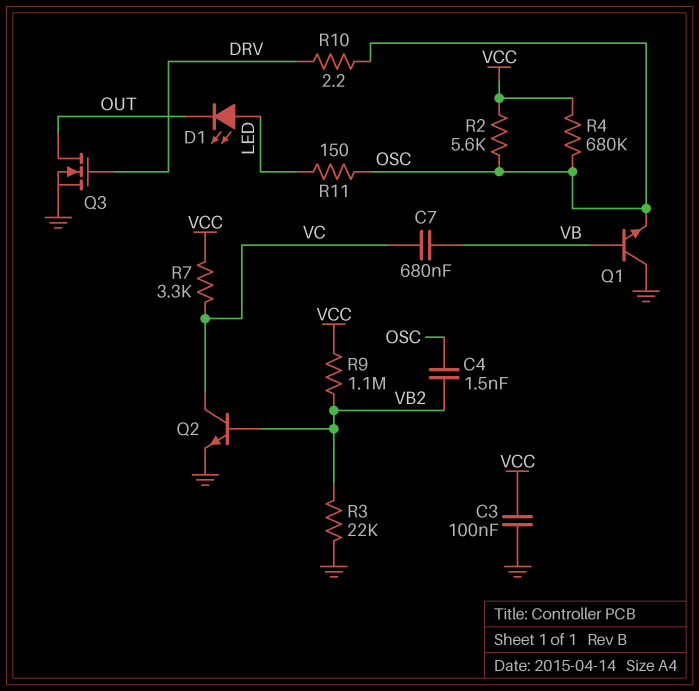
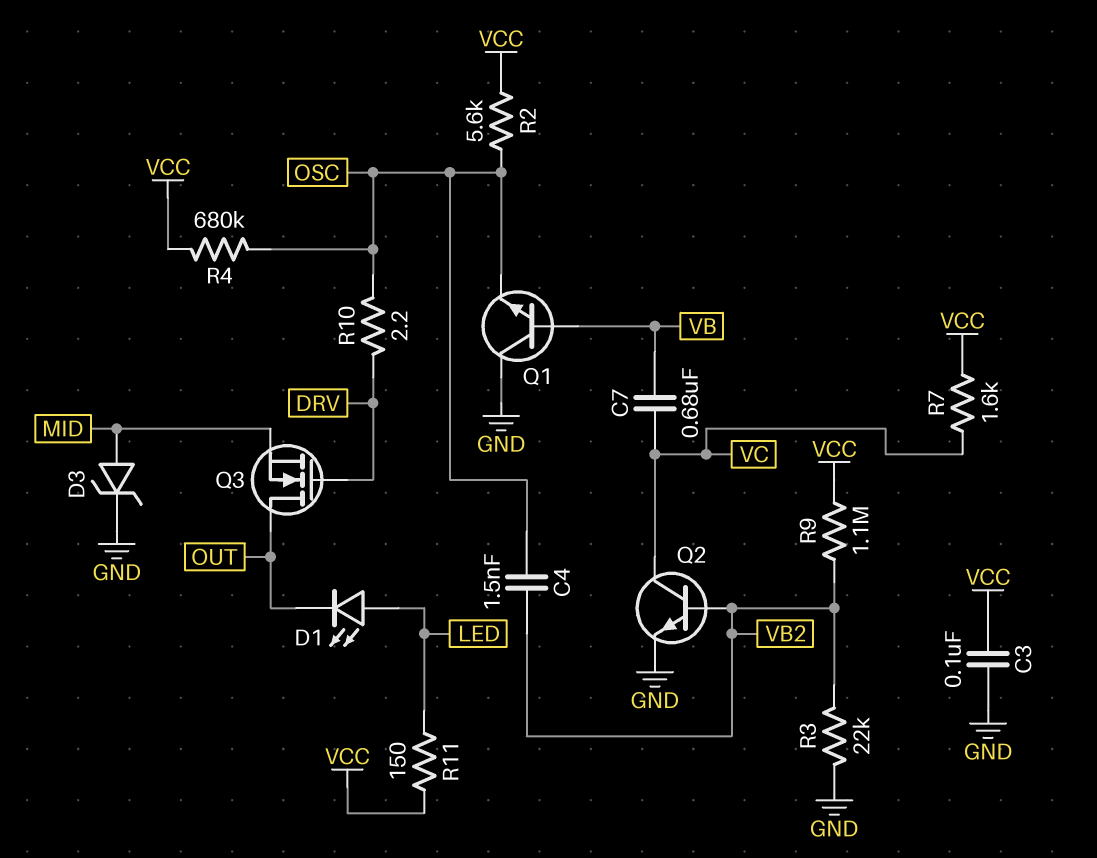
D3: none -> zener (A MID, K GND)
Q3: NMOS (G DRV, D OUT, S GND) -> NMOS (G DRV, D OUT, S MID)
R7: 3.3k (VC, VCC) -> 1.6k (VC, VCC)
R11: 150 (LED, OSC) -> 150 (LED, VCC)

